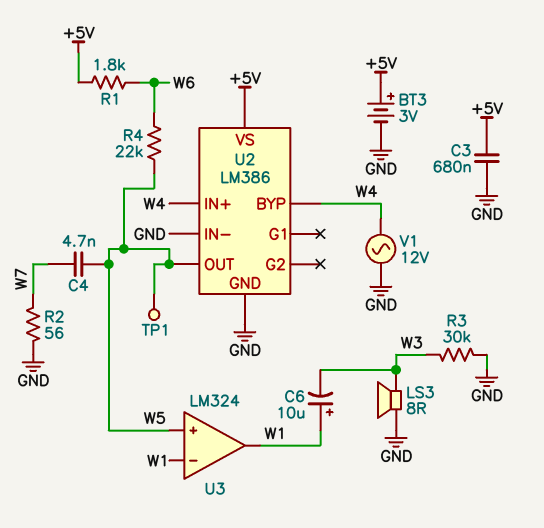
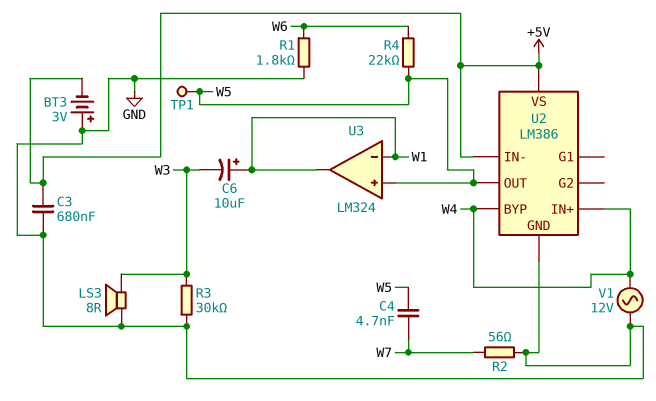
BT3: 3V (plus +5V, minus GND) -> 3V (plus GND, minus +5V)
R1: 1.8k (+5V, W6) -> 1.8k (GND, W6)
U2 pin IN-: GND -> +5V

